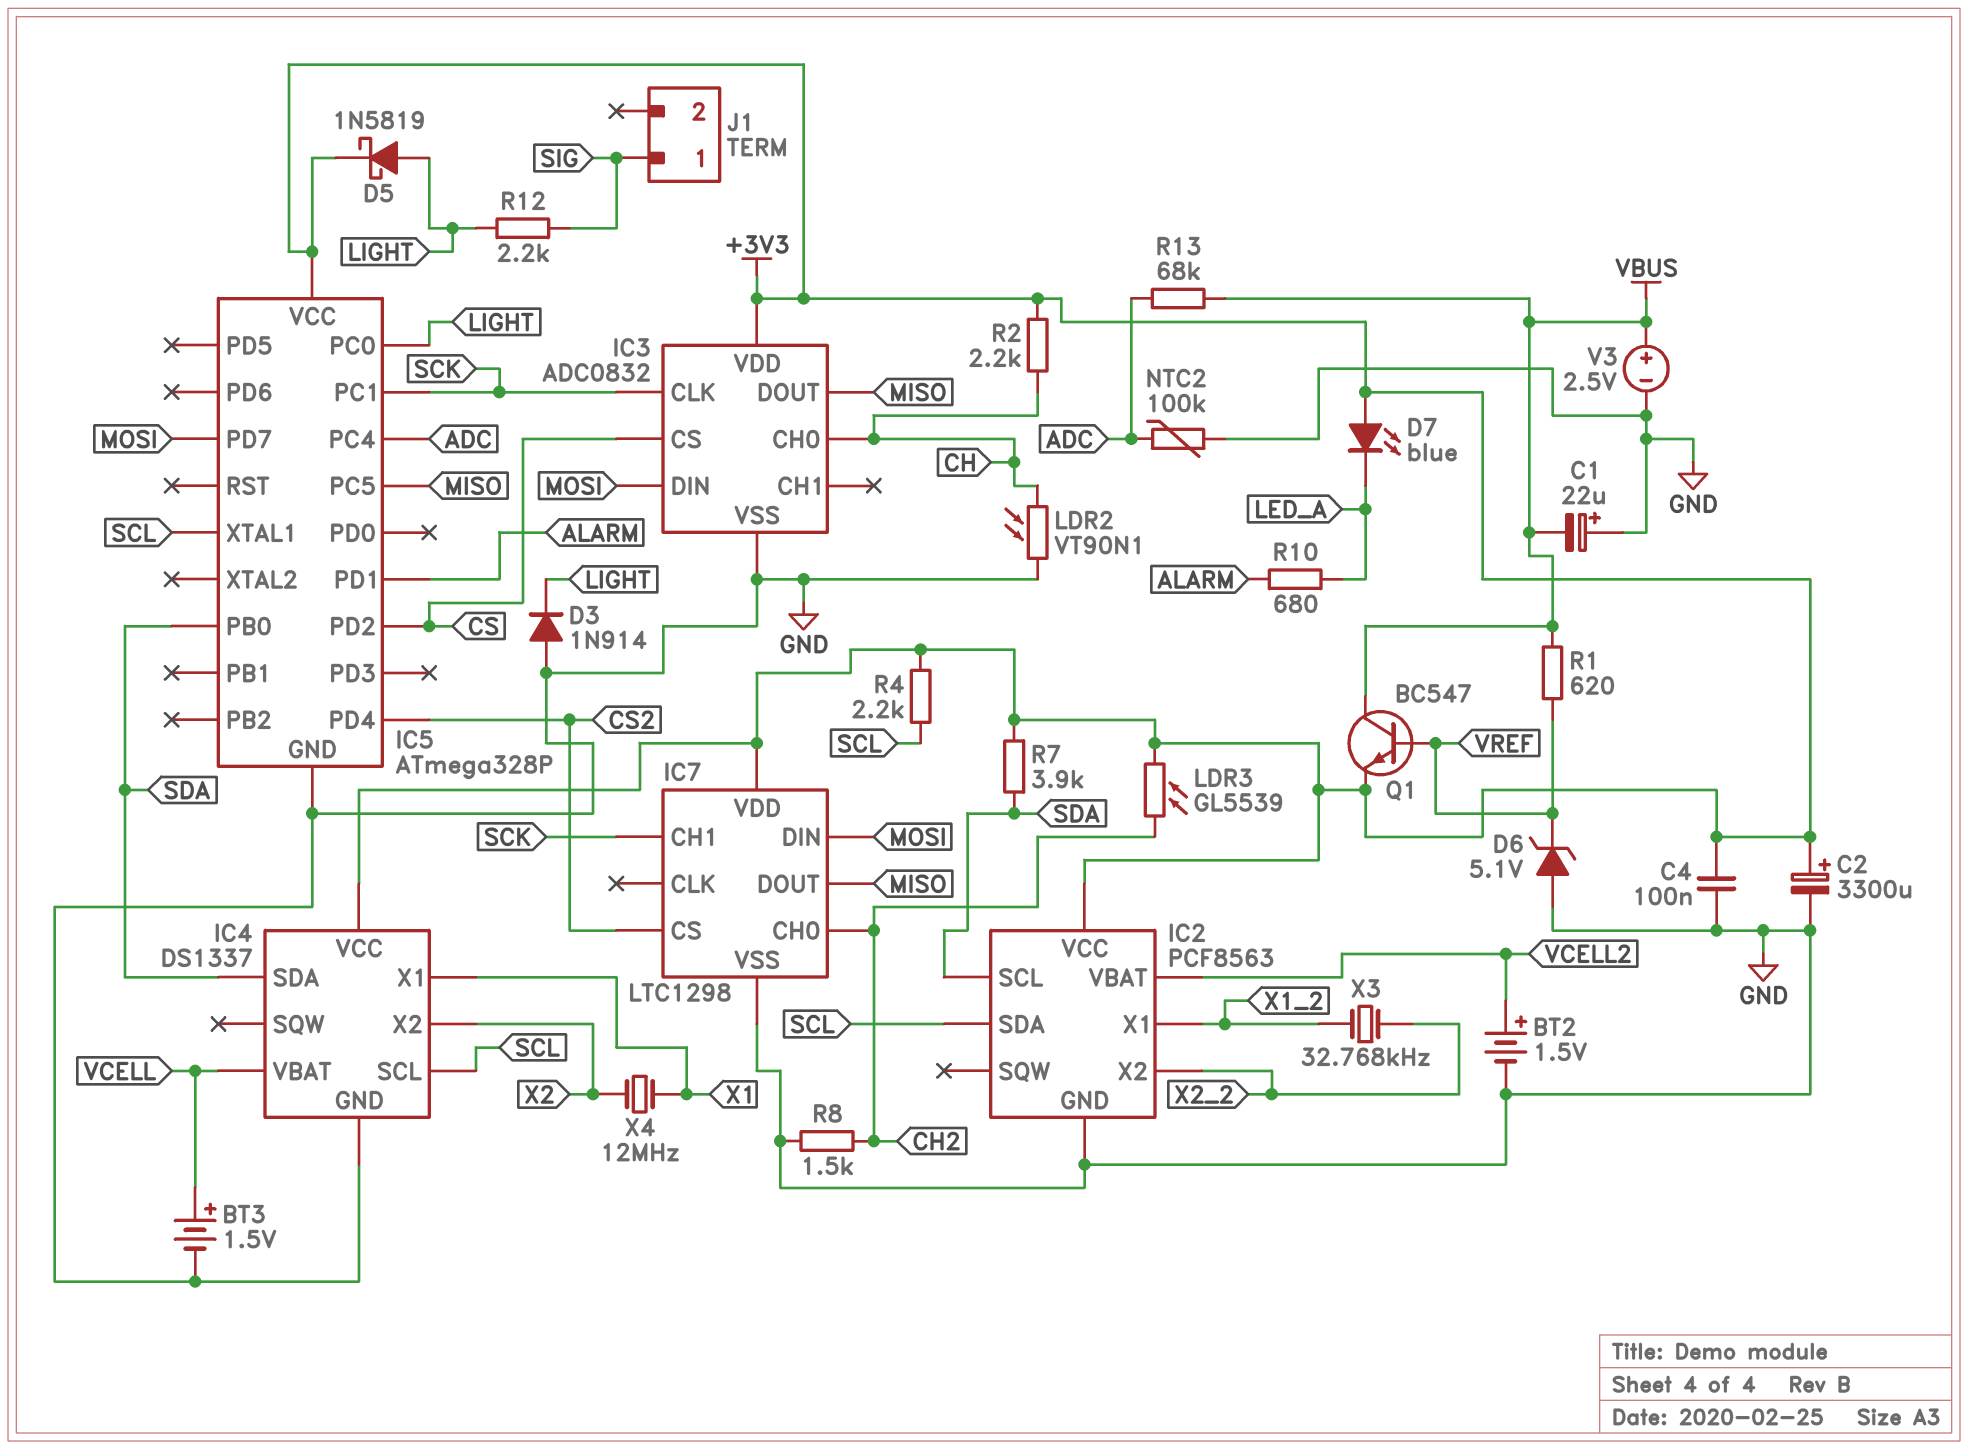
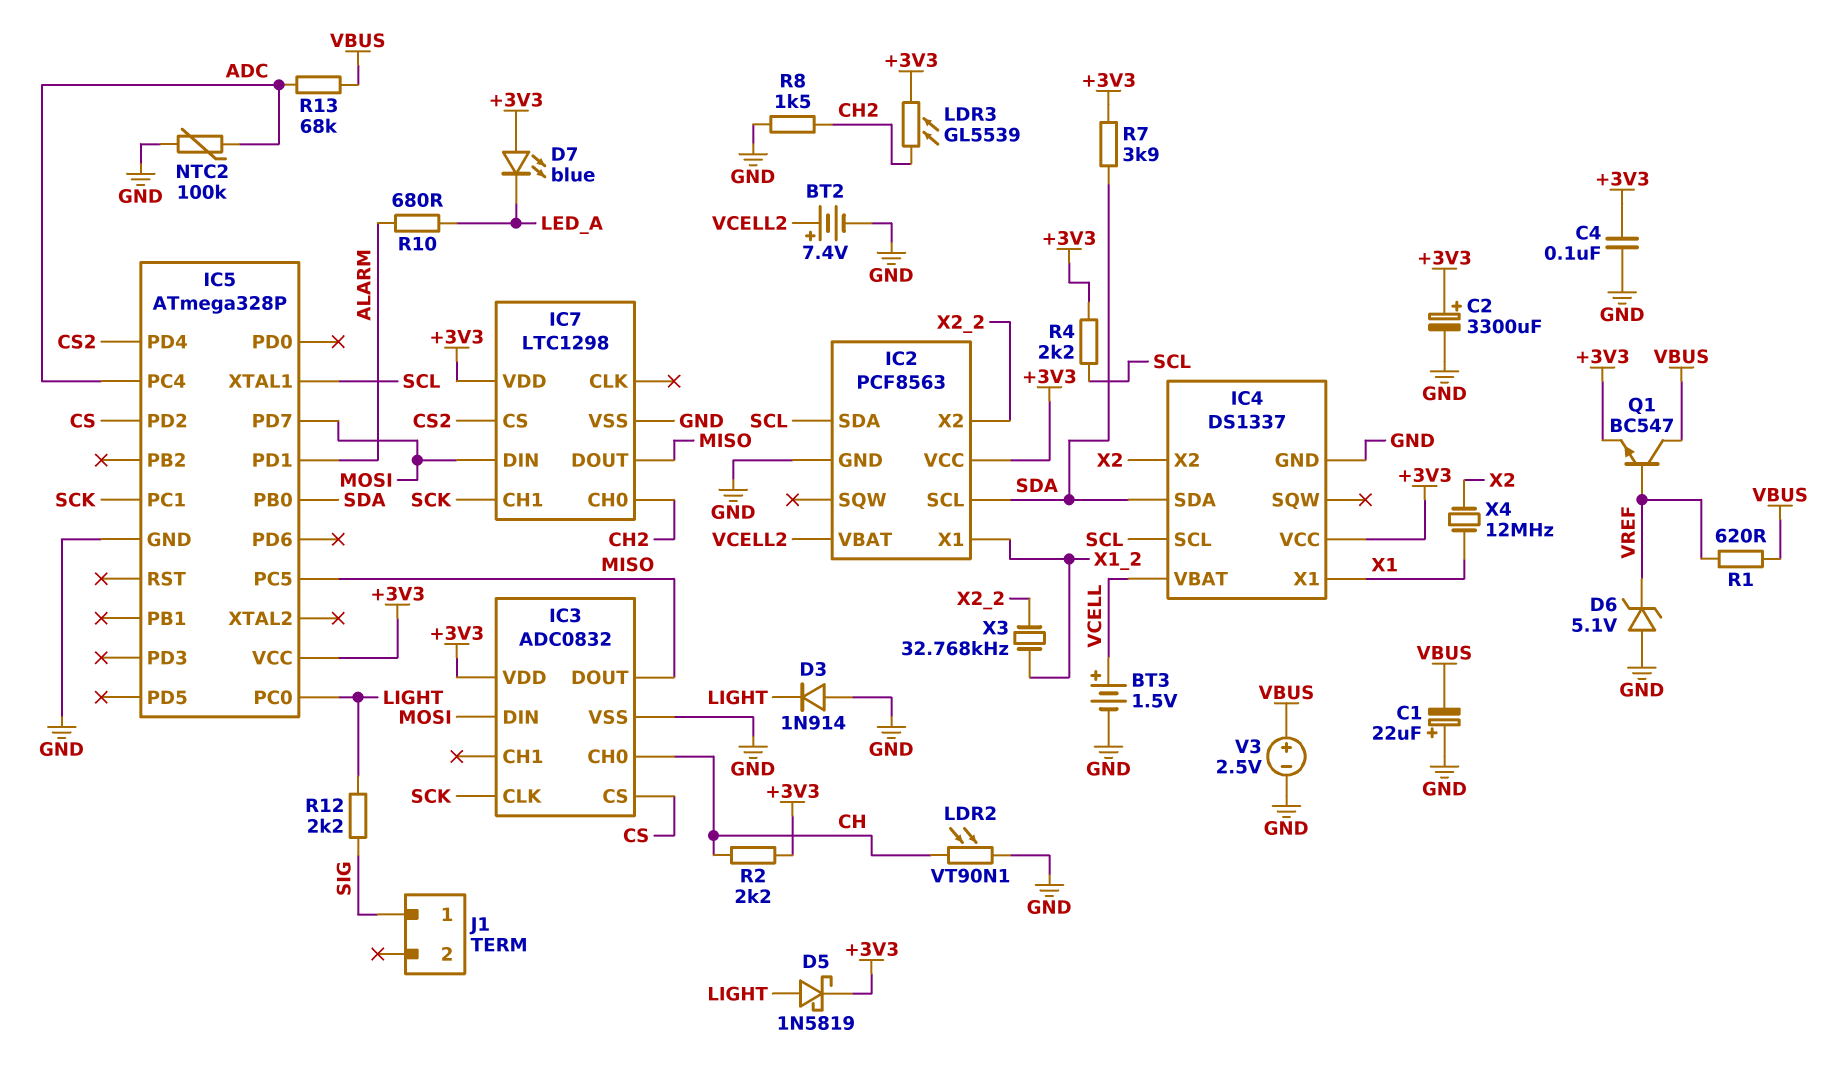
BT2: 1.5V (plus VCELL2, minus GND) -> 7.4V (plus VCELL2, minus GND)

